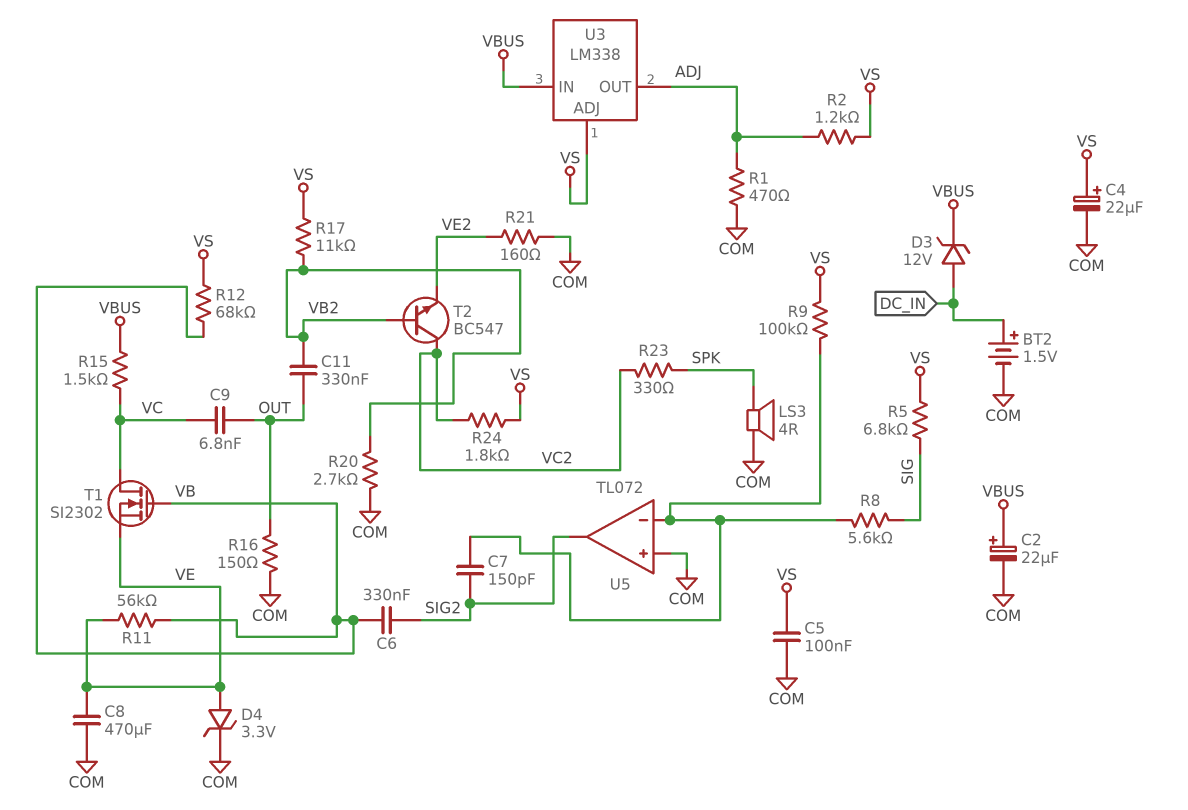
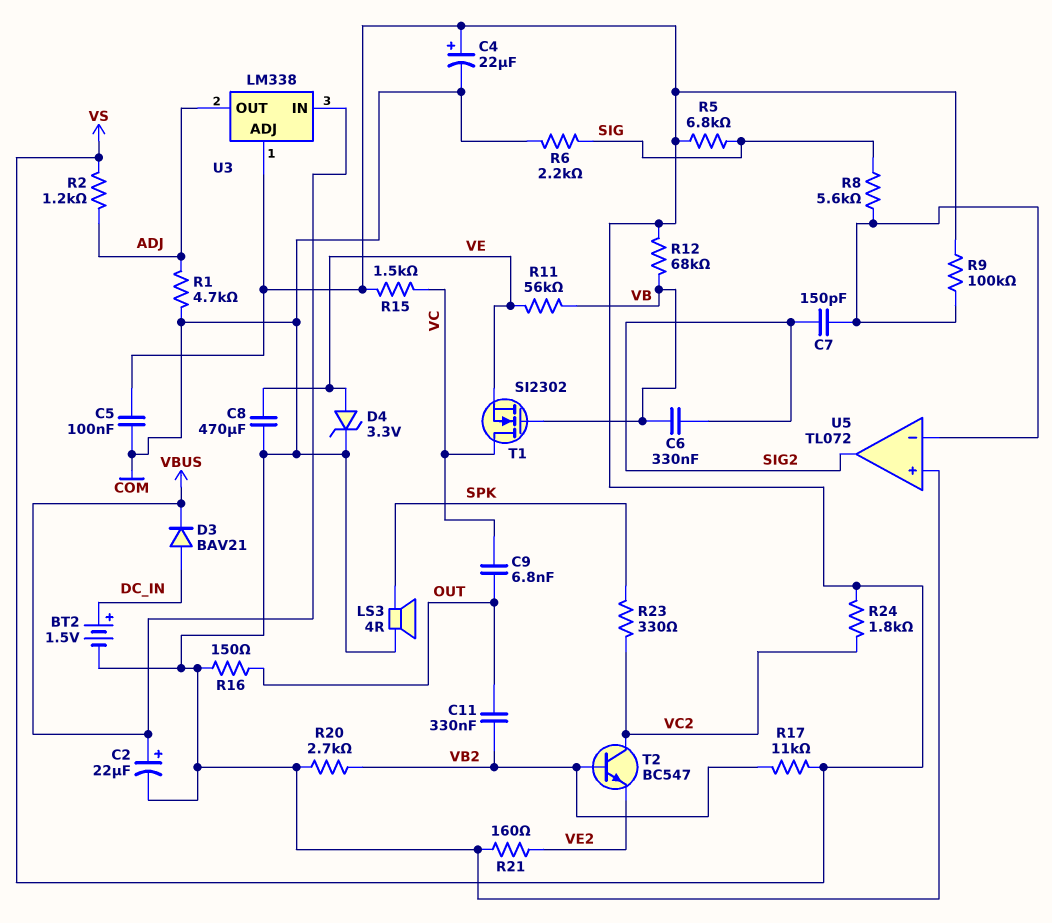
D3: zener 12V (A DC_IN, K VBUS) -> diode BAV21 (A DC_IN, K VBUS)
R1: 470 (ADJ, COM) -> 4.7k (ADJ, COM)
R6: none -> 2.2k (COM, SIG)
R15: 1.5k (VBUS, VC) -> 1.5k (VC, VS)

